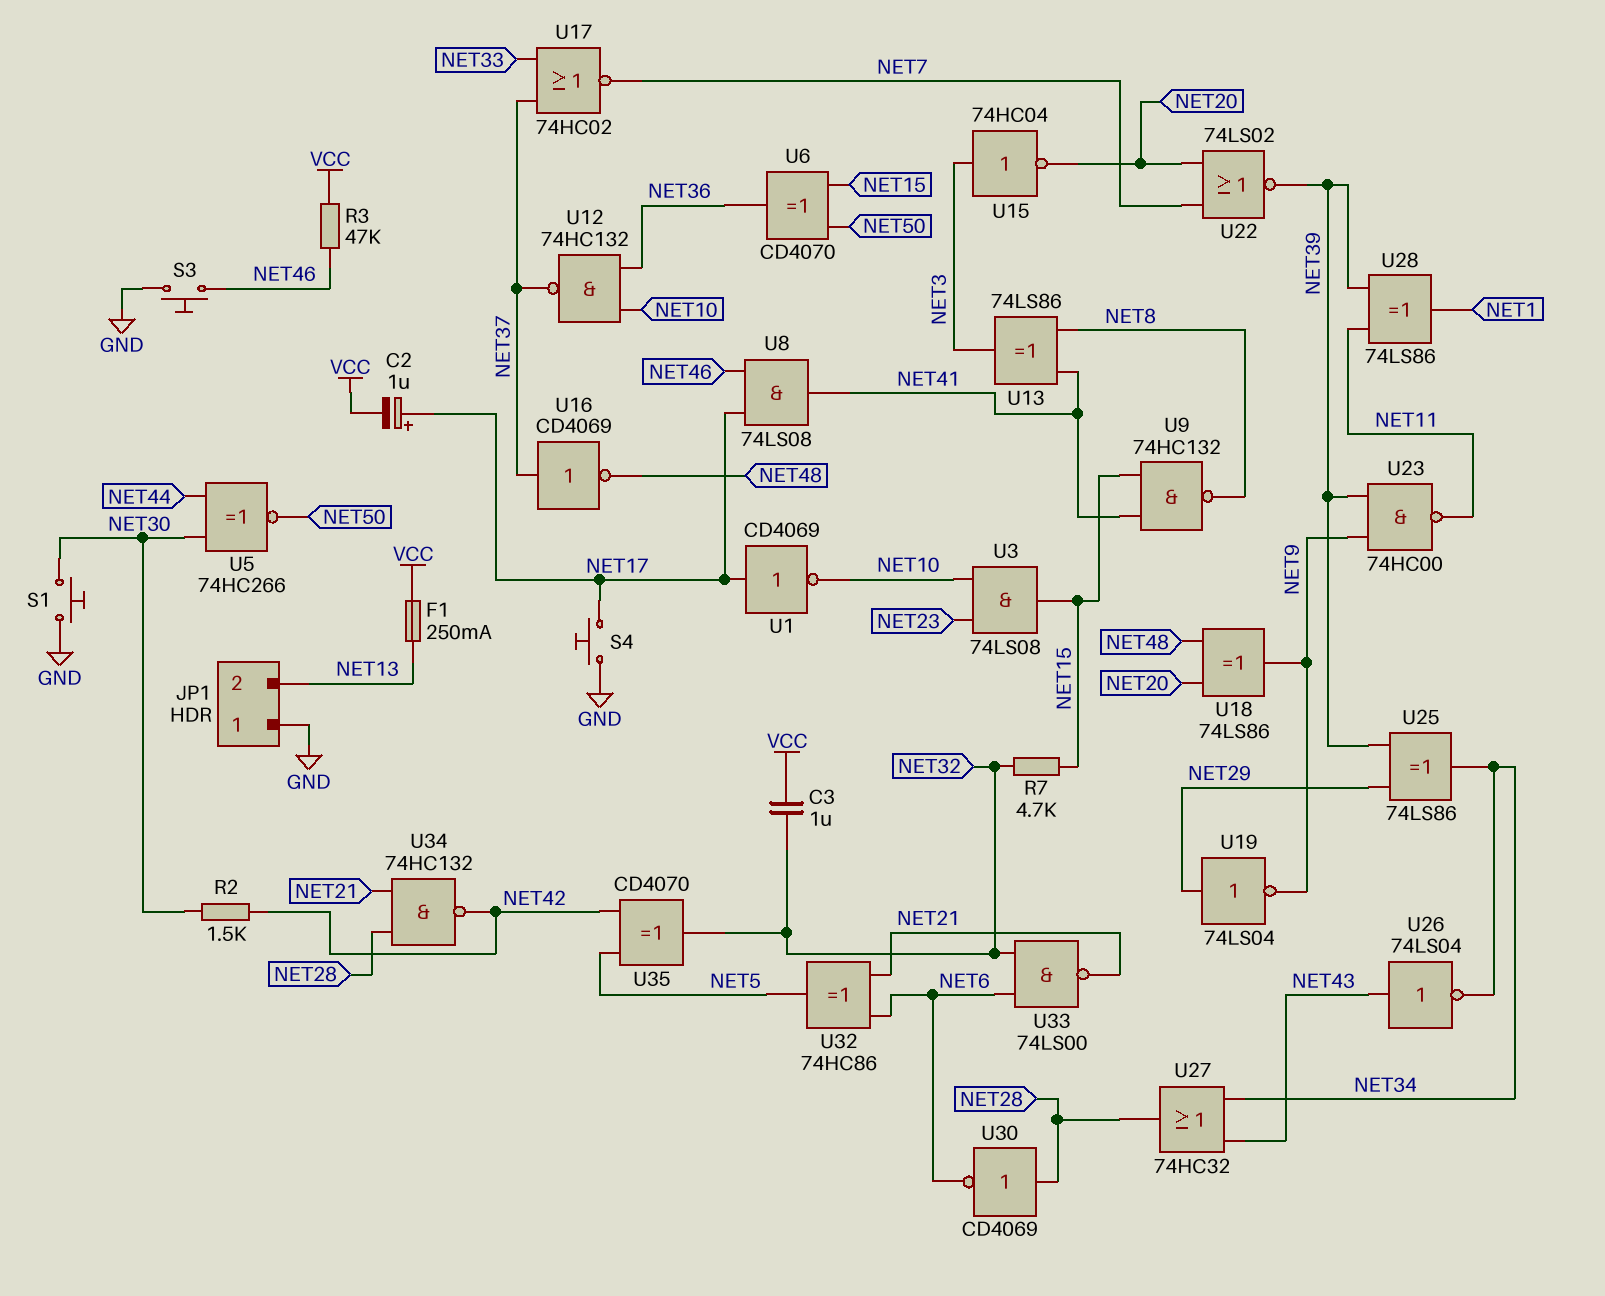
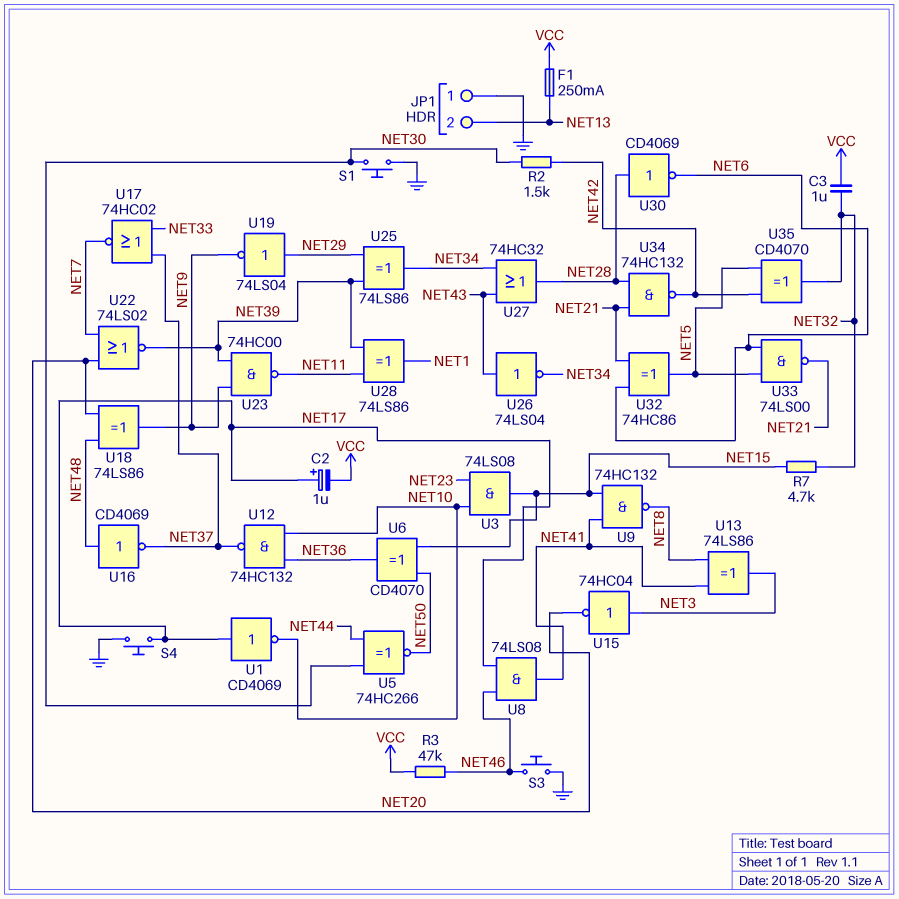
U16: NOT CD4069 (in NET37, out NET48) -> NOT CD4069 (in NET48, out NET37)
U33: NAND 74LS00 (in NET6, in NET32, out NET21) -> NAND 74LS00 (in NET5, in NET6, out NET21)

